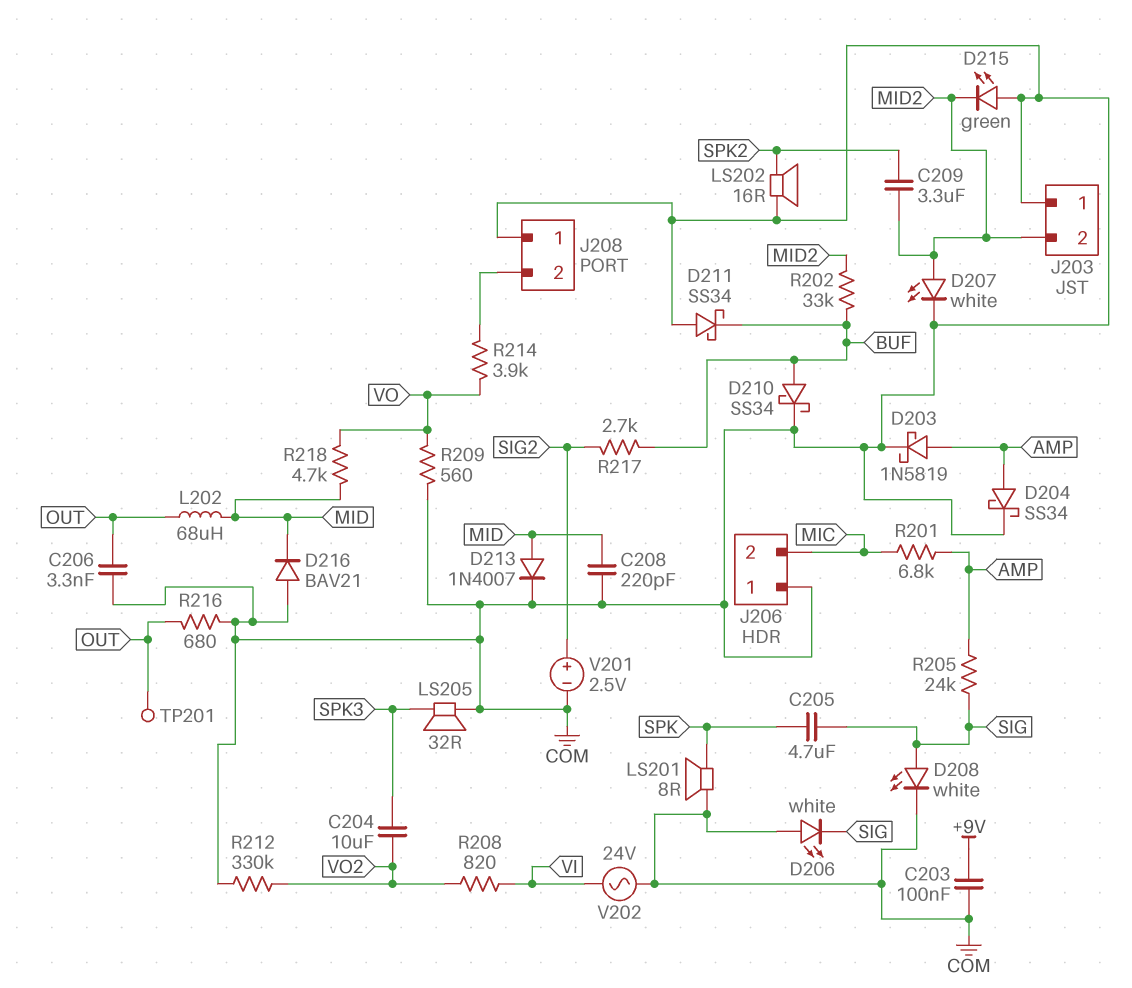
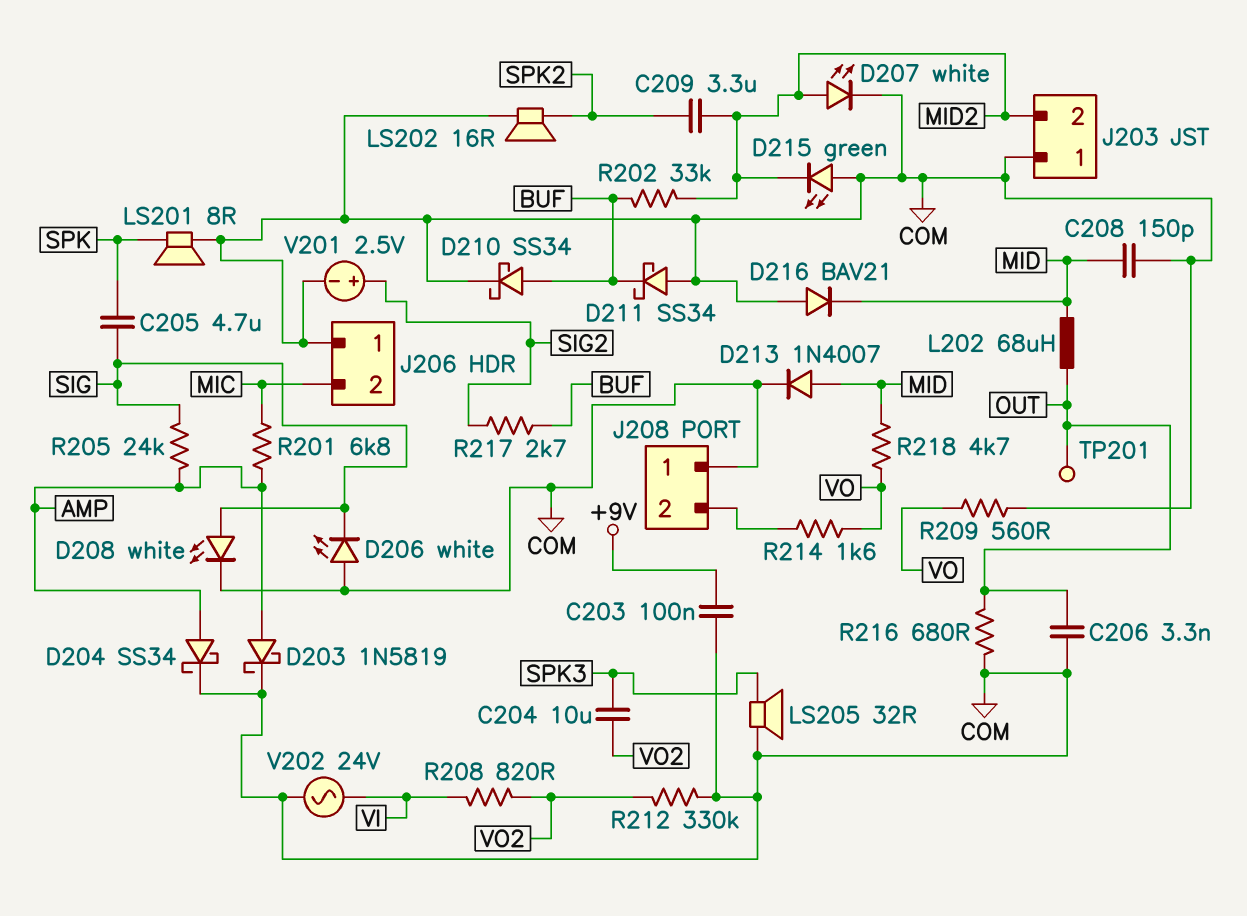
C208: 220pF (COM, MID) -> 150pF (COM, MID)
R214: 3.9k (J208/2, VO) -> 1.6k (J208/2, VO)

